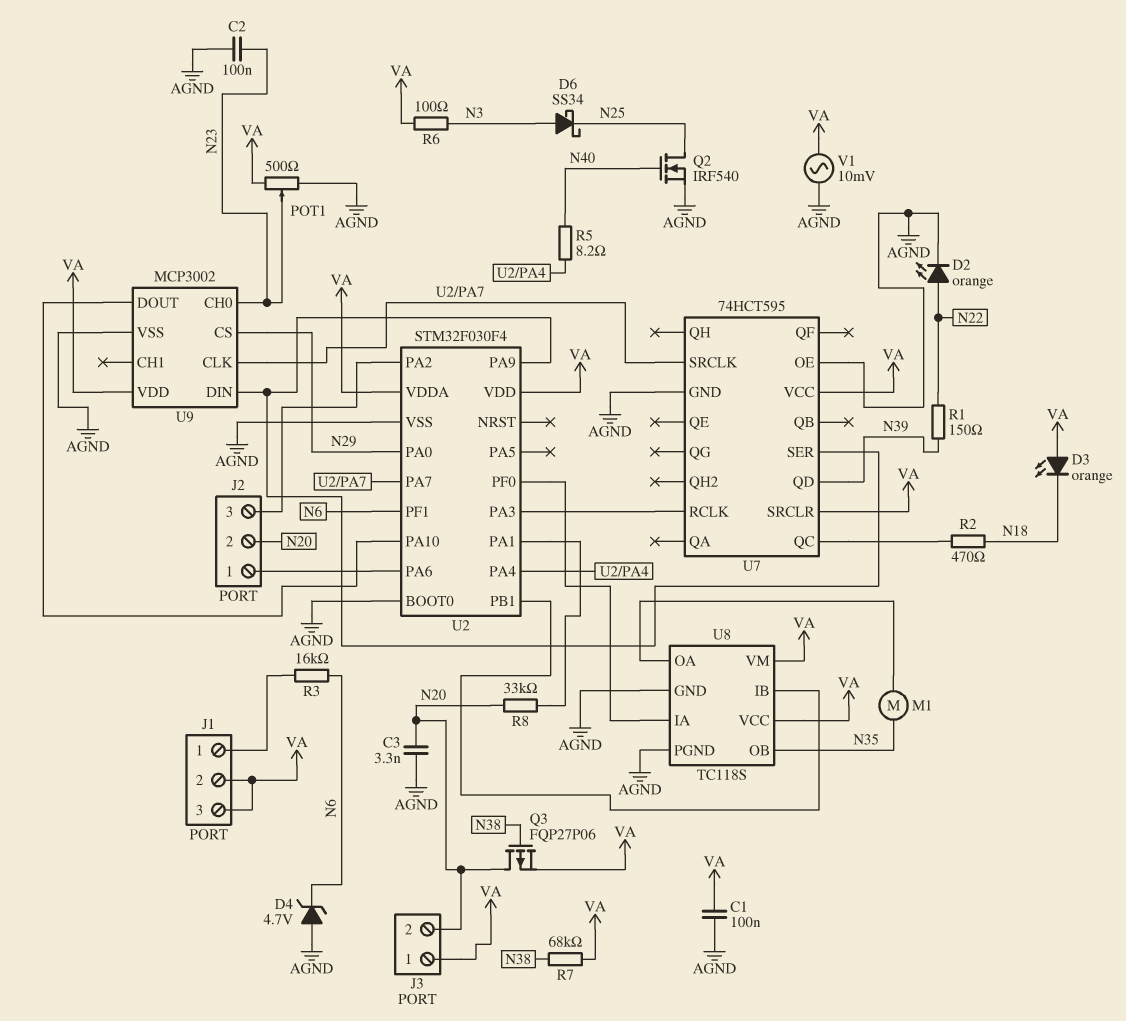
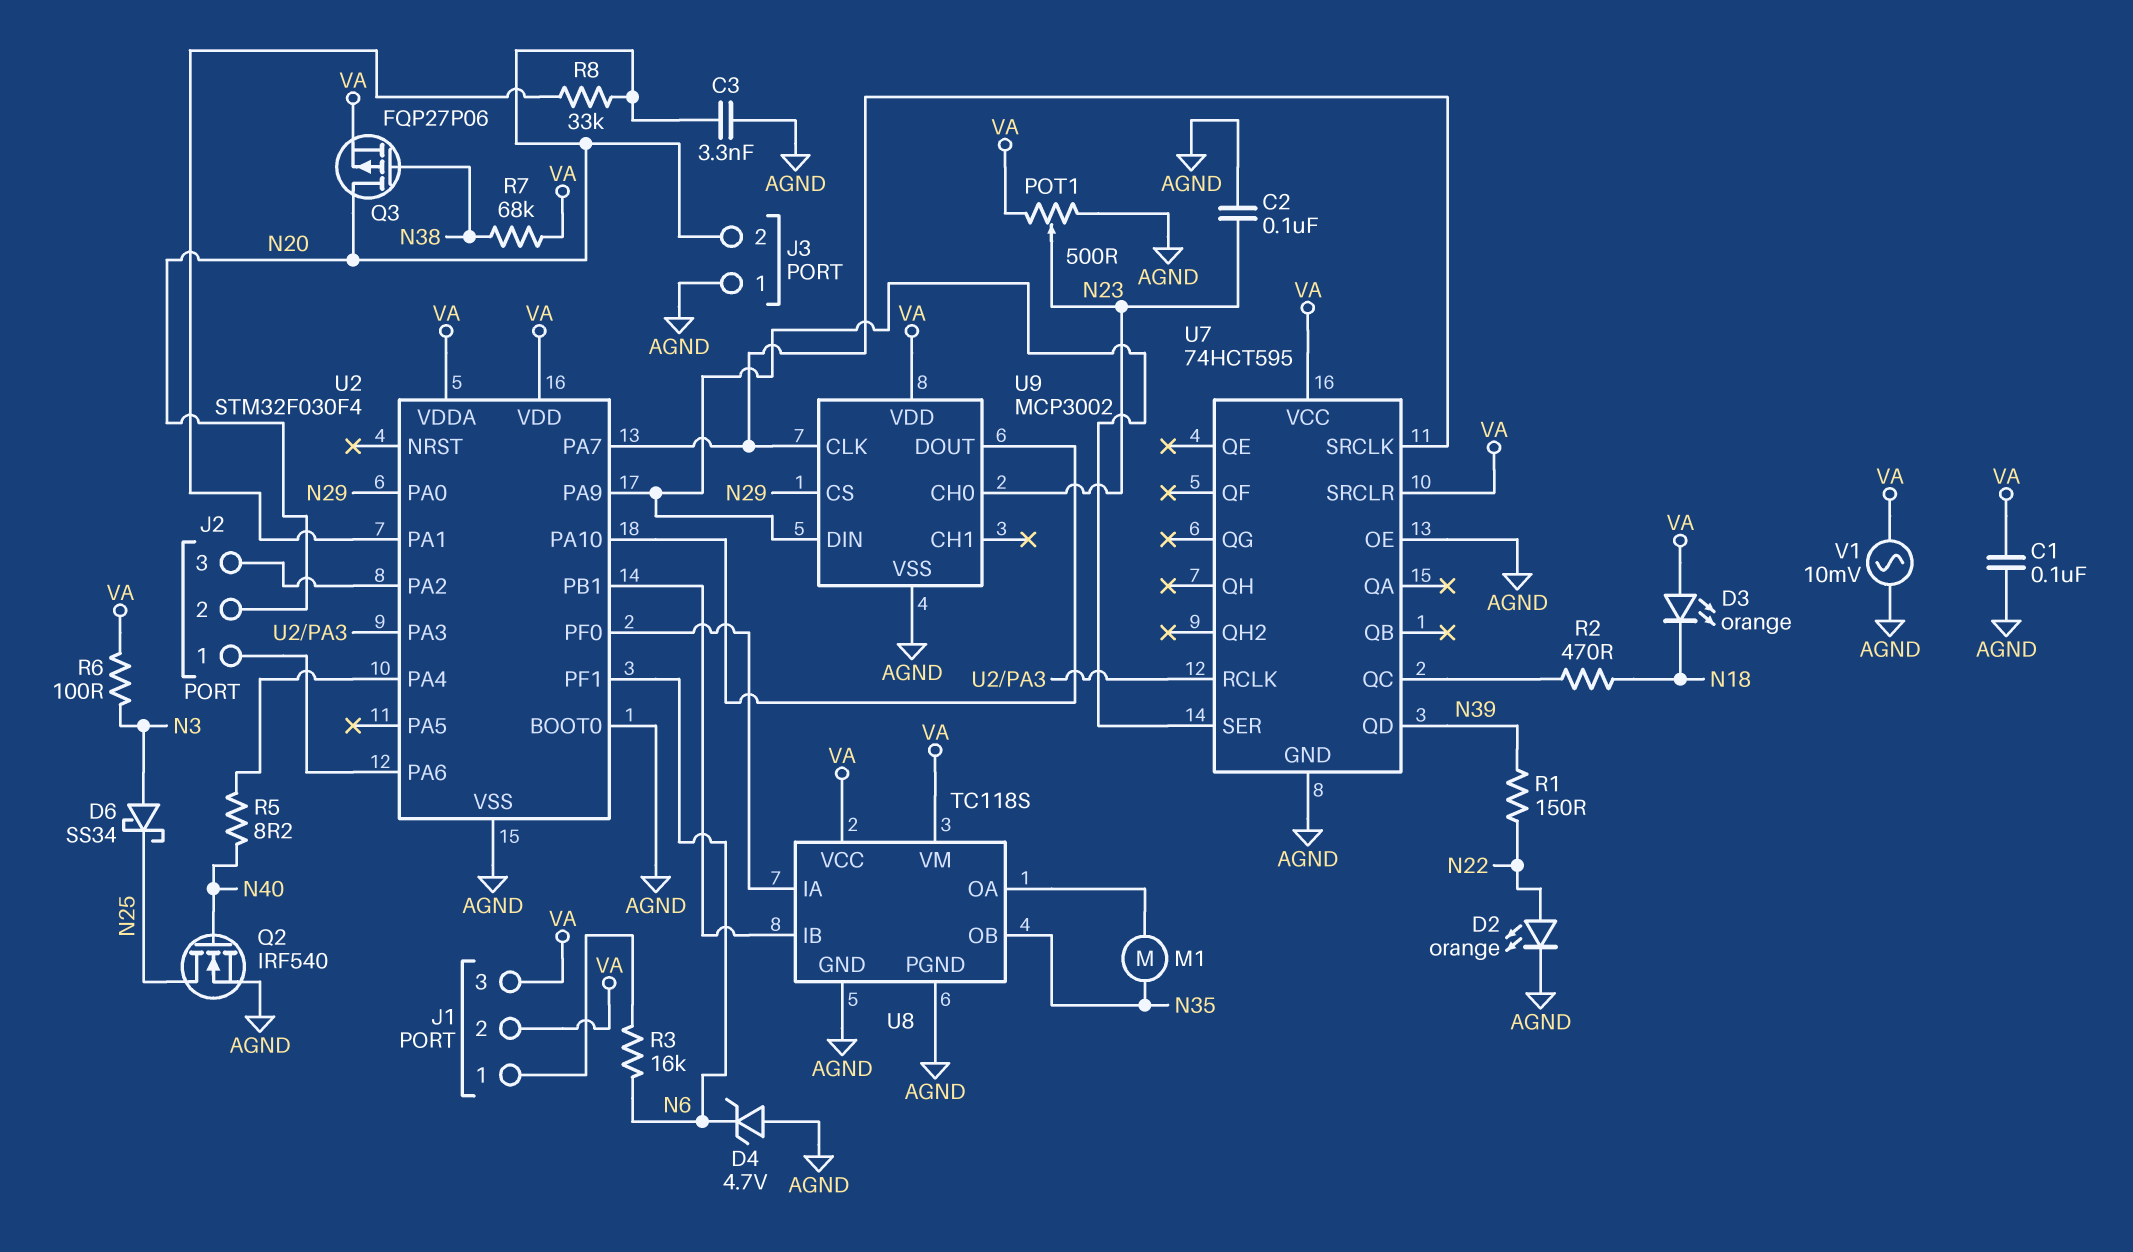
J3 pin 1: VA -> AGND

